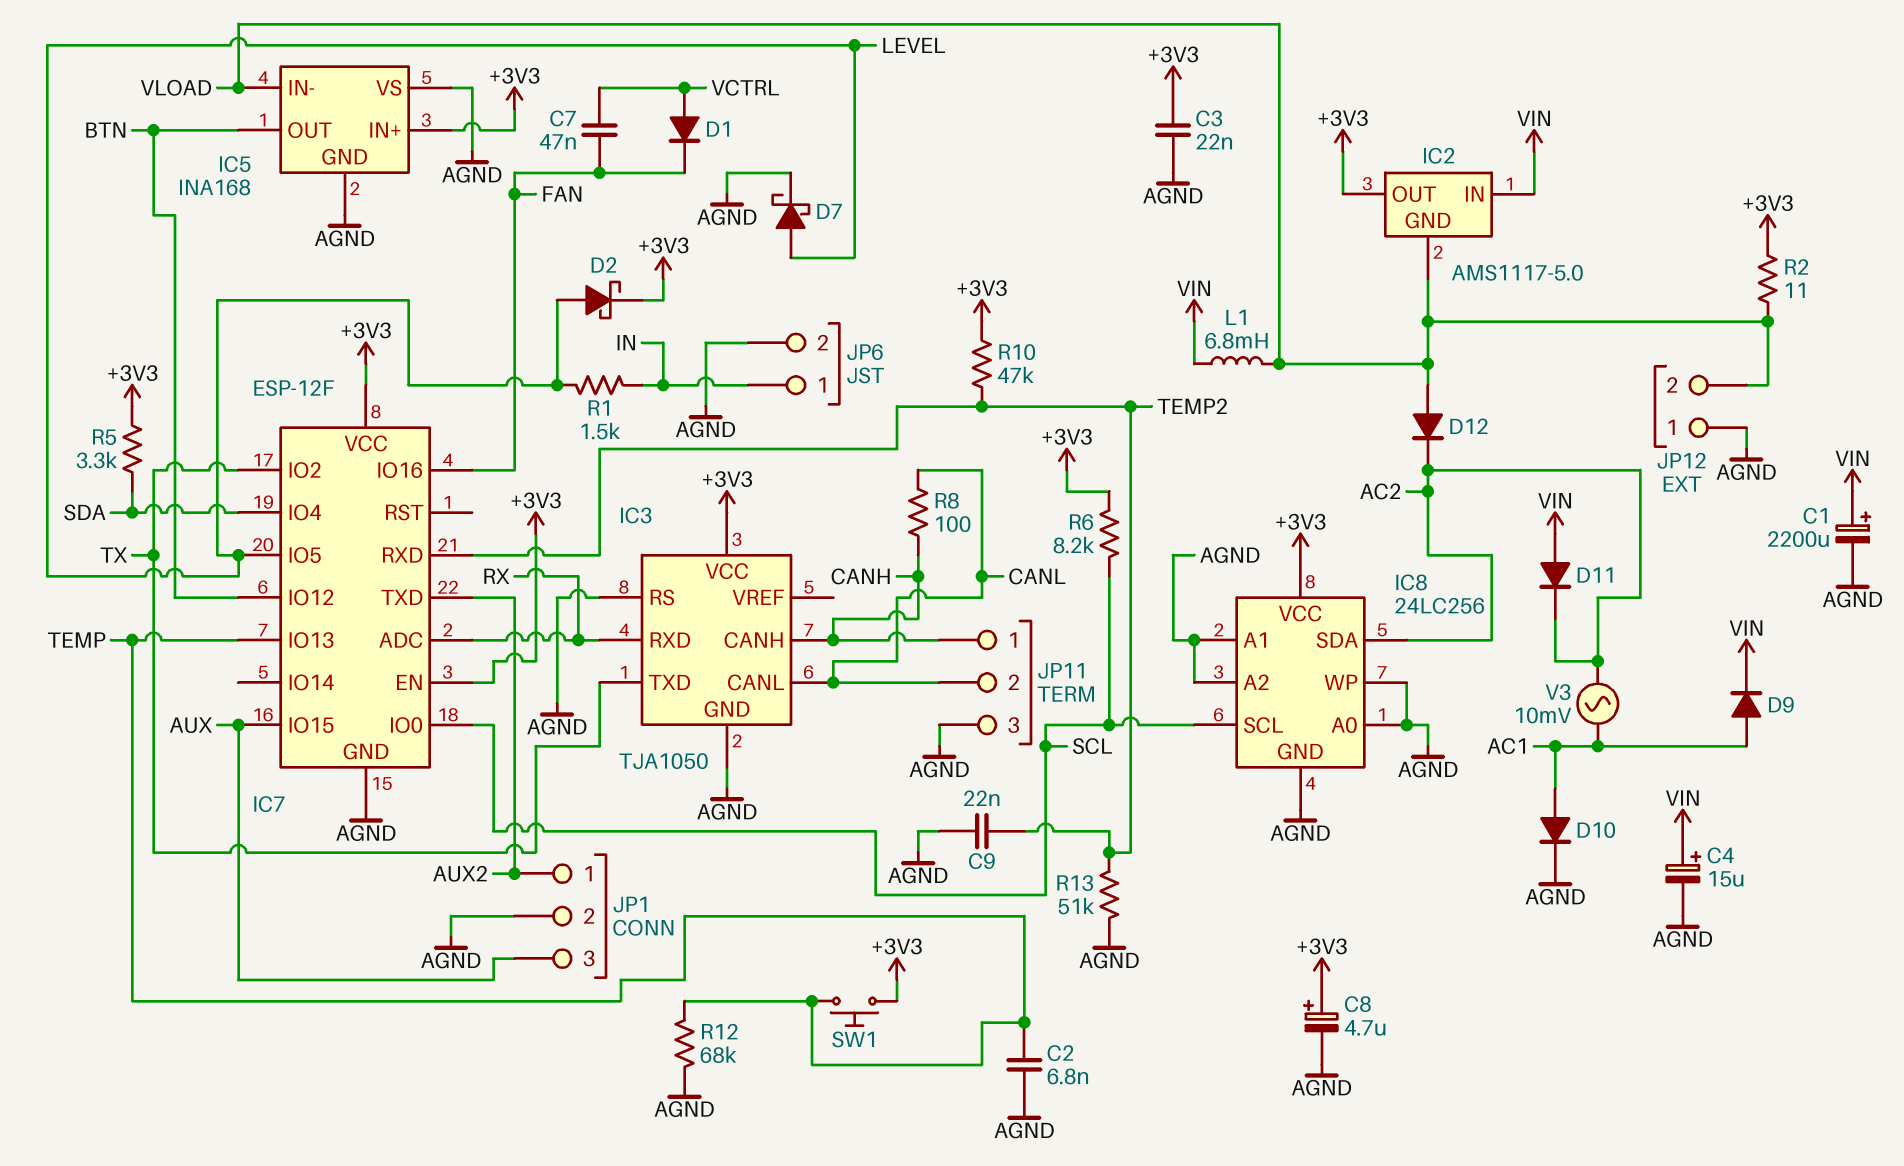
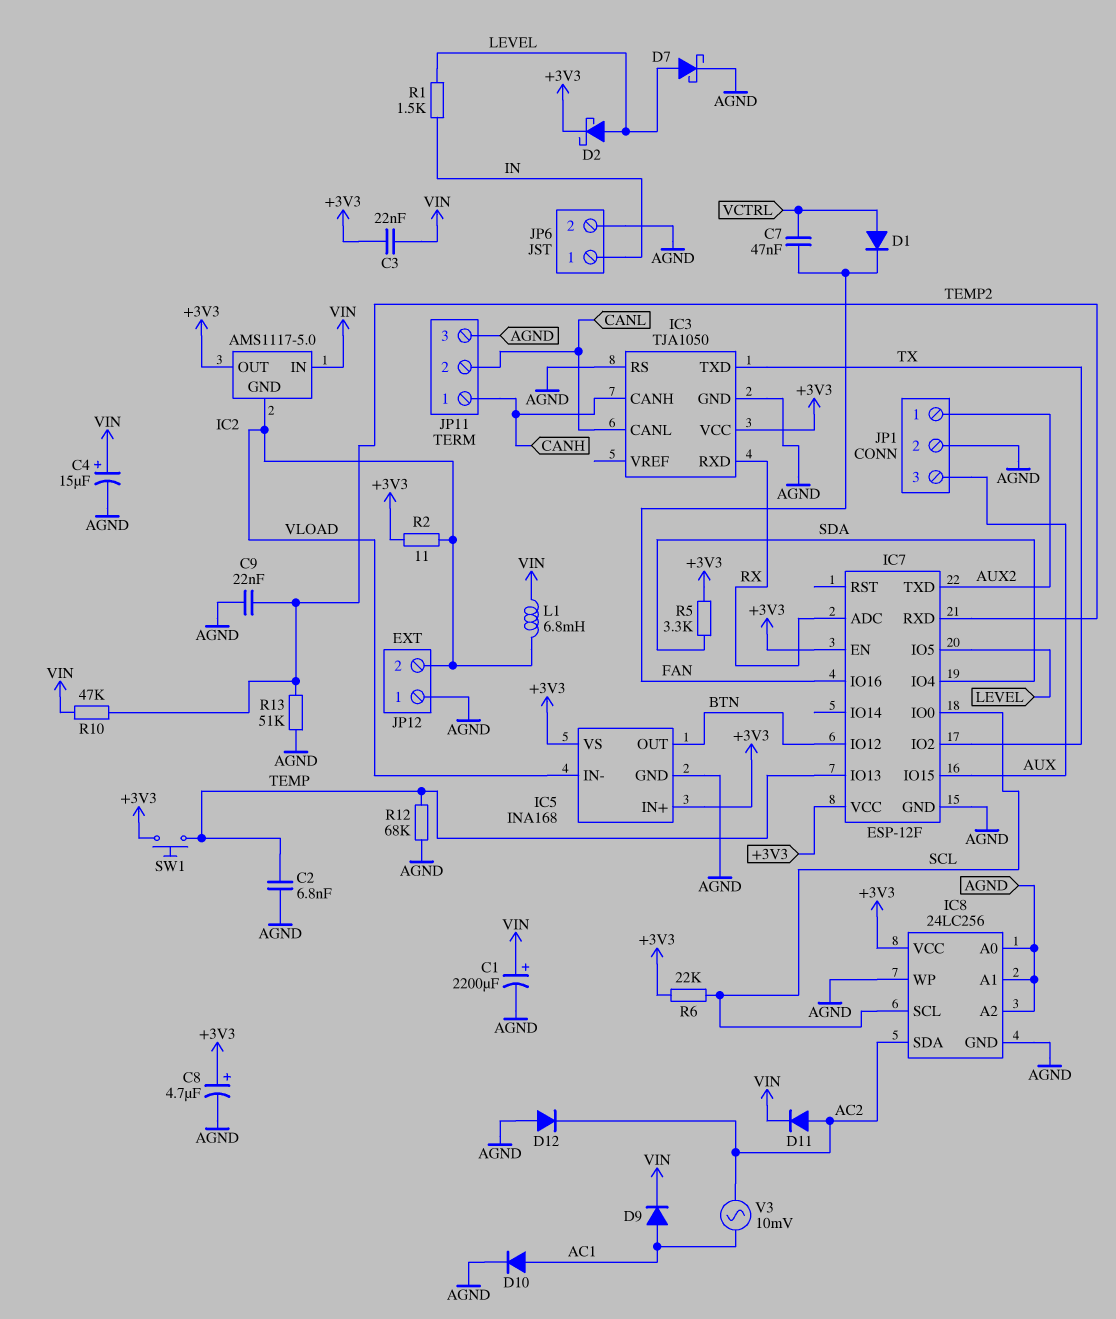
C3: 22nF (+3V3, AGND) -> 22nF (+3V3, VIN)
D11: diode (A VIN, K AC2) -> diode (A AC2, K VIN)
D12: diode (A VLOAD, K AC2) -> diode (A AGND, K AC2)
IC5 pin VS: AGND -> +3V3
R6: 8.2k (+3V3, SCL) -> 22k (+3V3, SCL)
R8: 100 (CANH, CANL) -> none
R10: 47k (+3V3, TEMP2) -> 47k (TEMP2, VIN)

